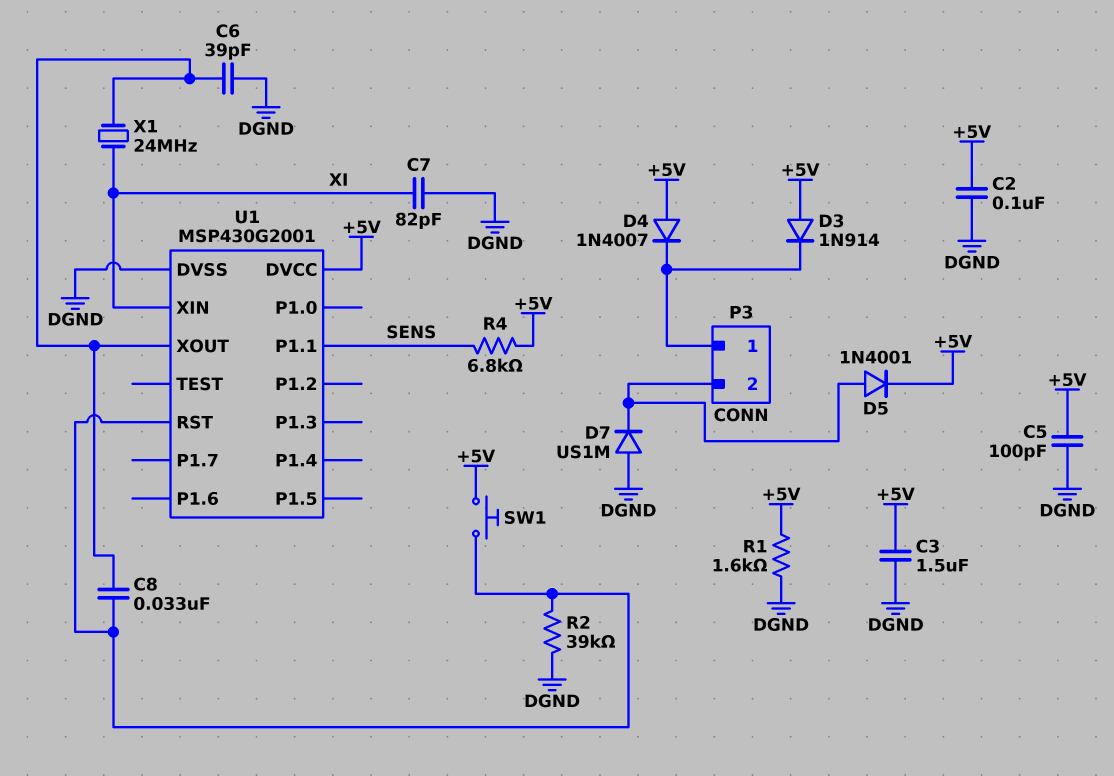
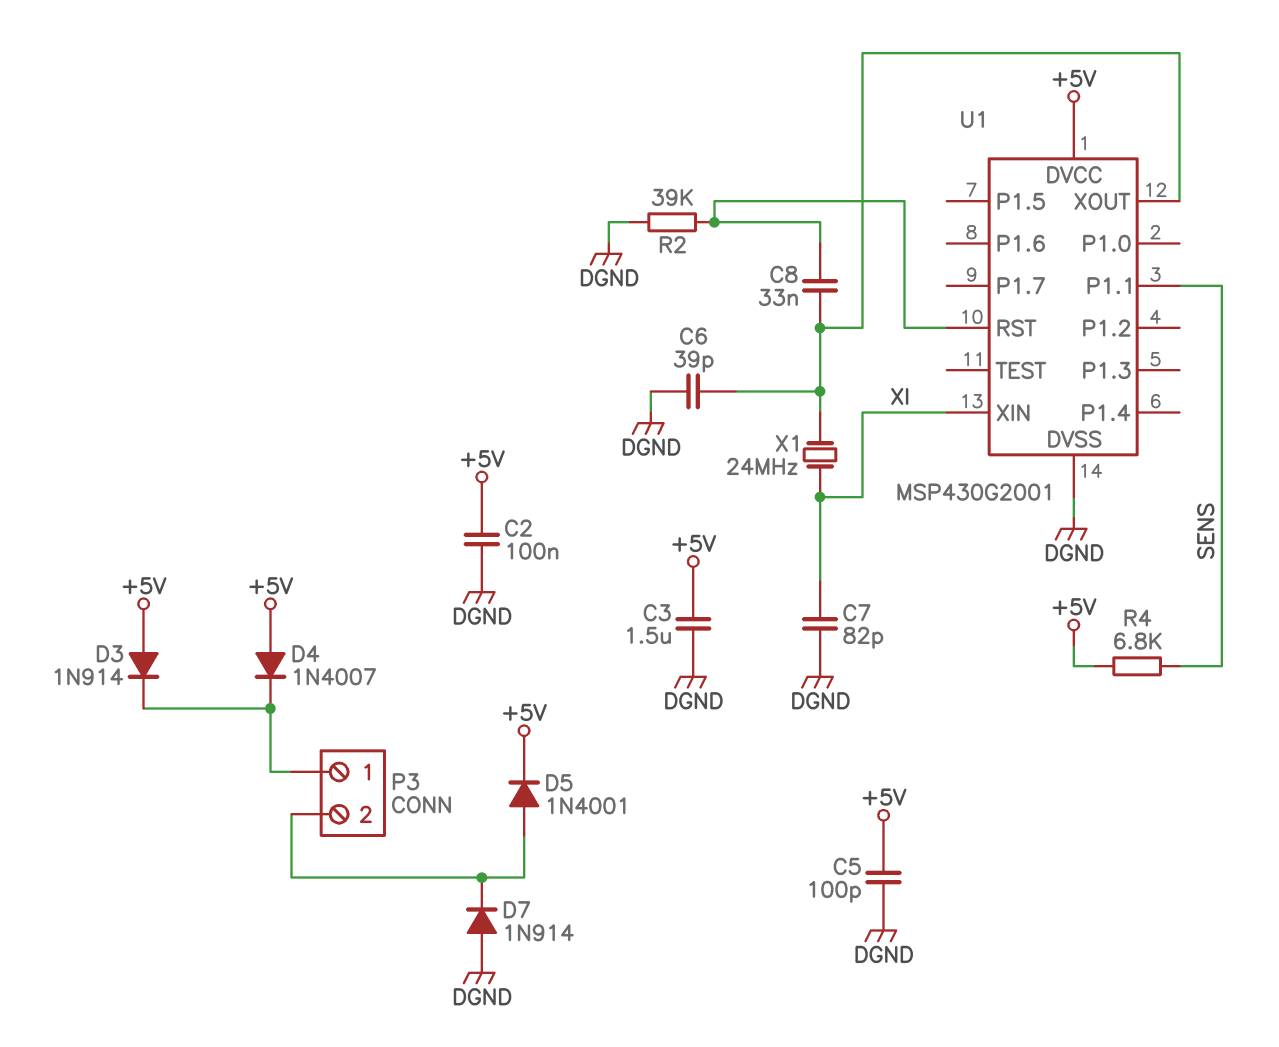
D7: diode US1M (A DGND, K P3/2) -> diode 1N914 (A DGND, K P3/2)
R1: 1.6k (+5V, DGND) -> none
SW1: button (+5V, U1/RST) -> none

